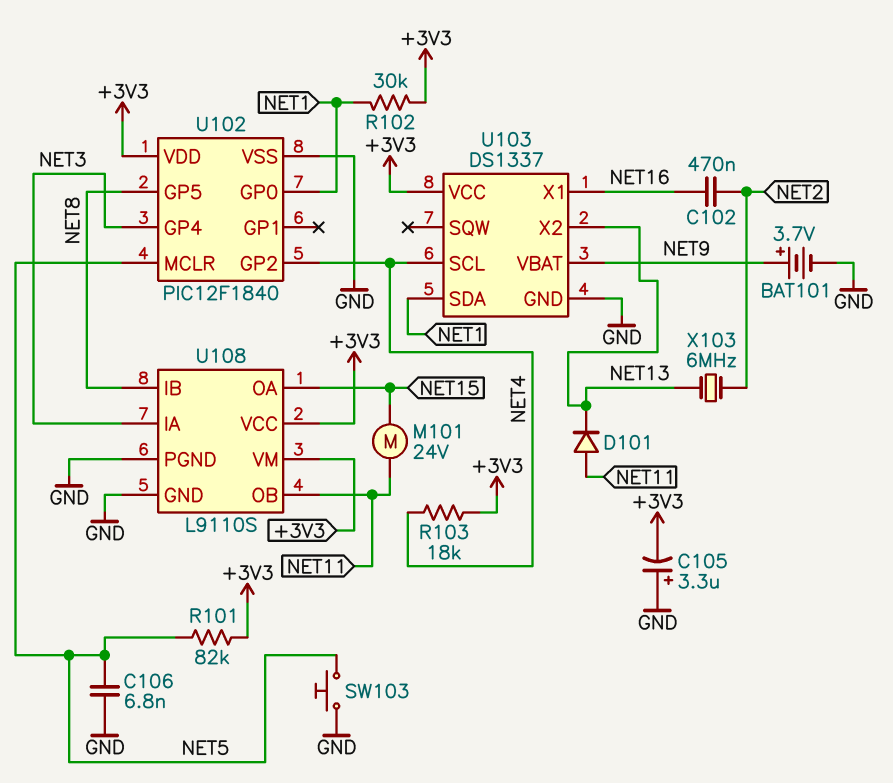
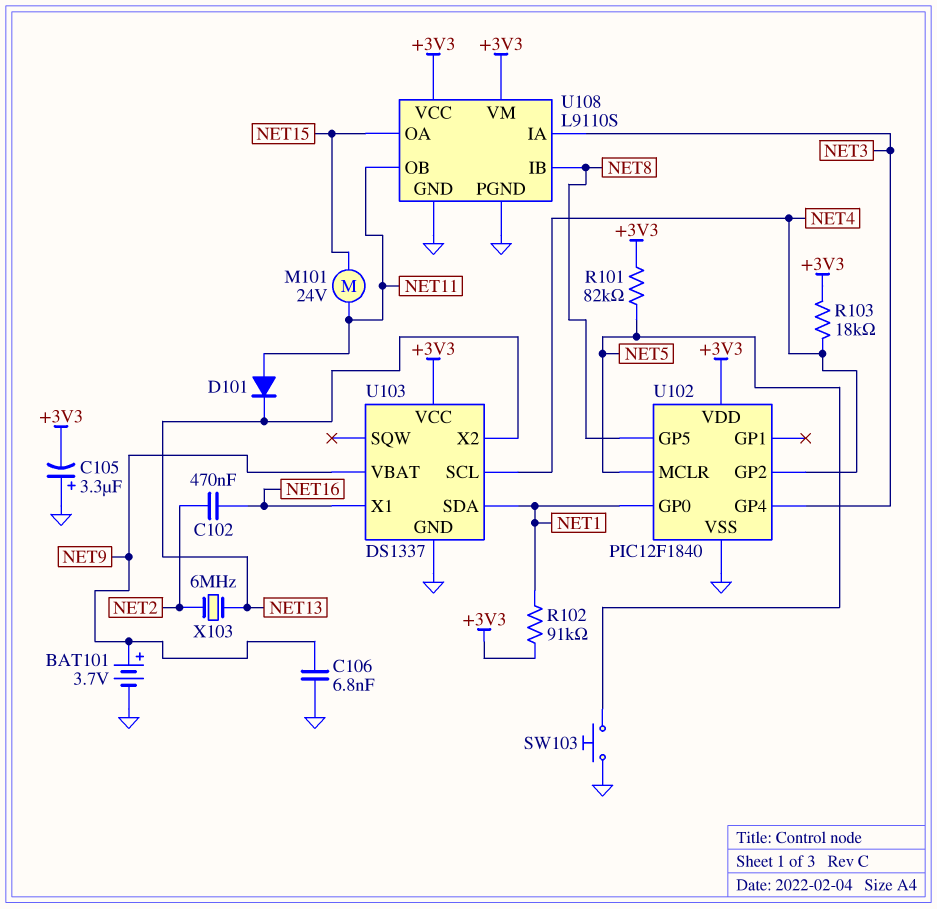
C106: 6.8nF (GND, NET5) -> 6.8nF (GND, NET9)
R102: 30k (+3V3, NET1) -> 91k (+3V3, NET1)

